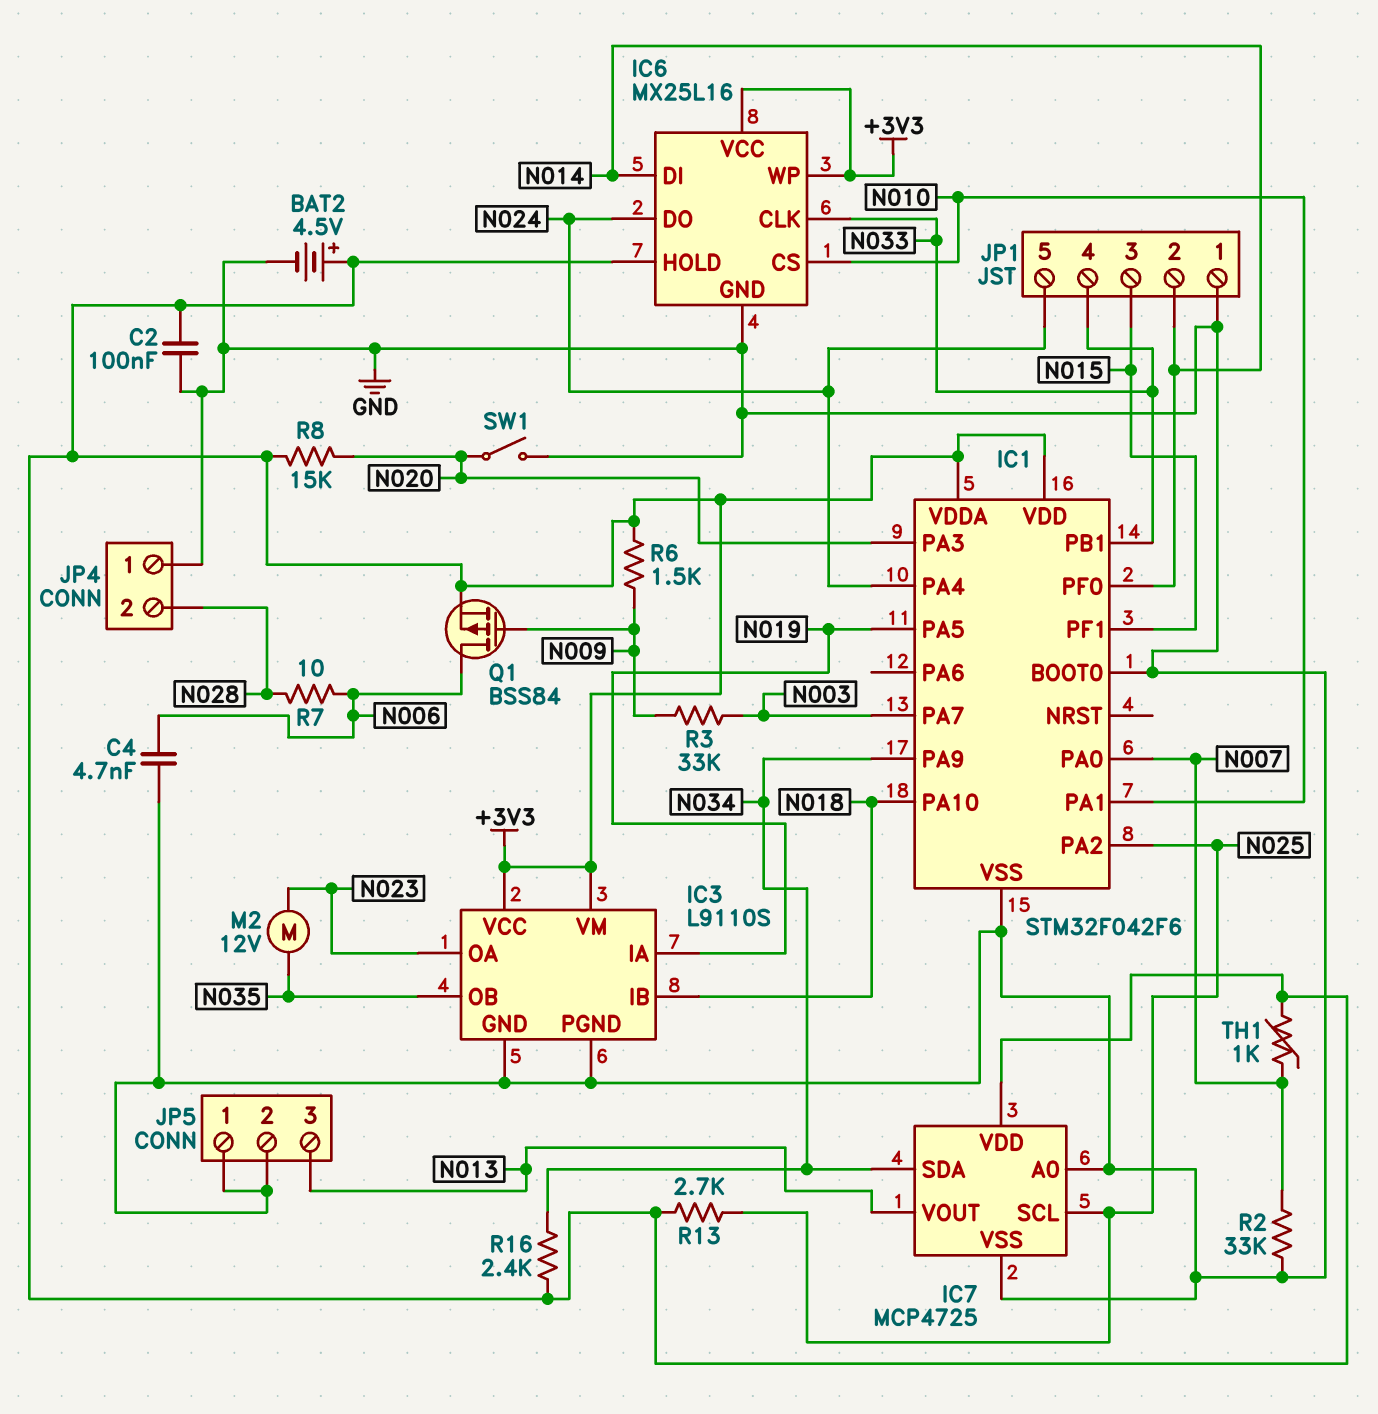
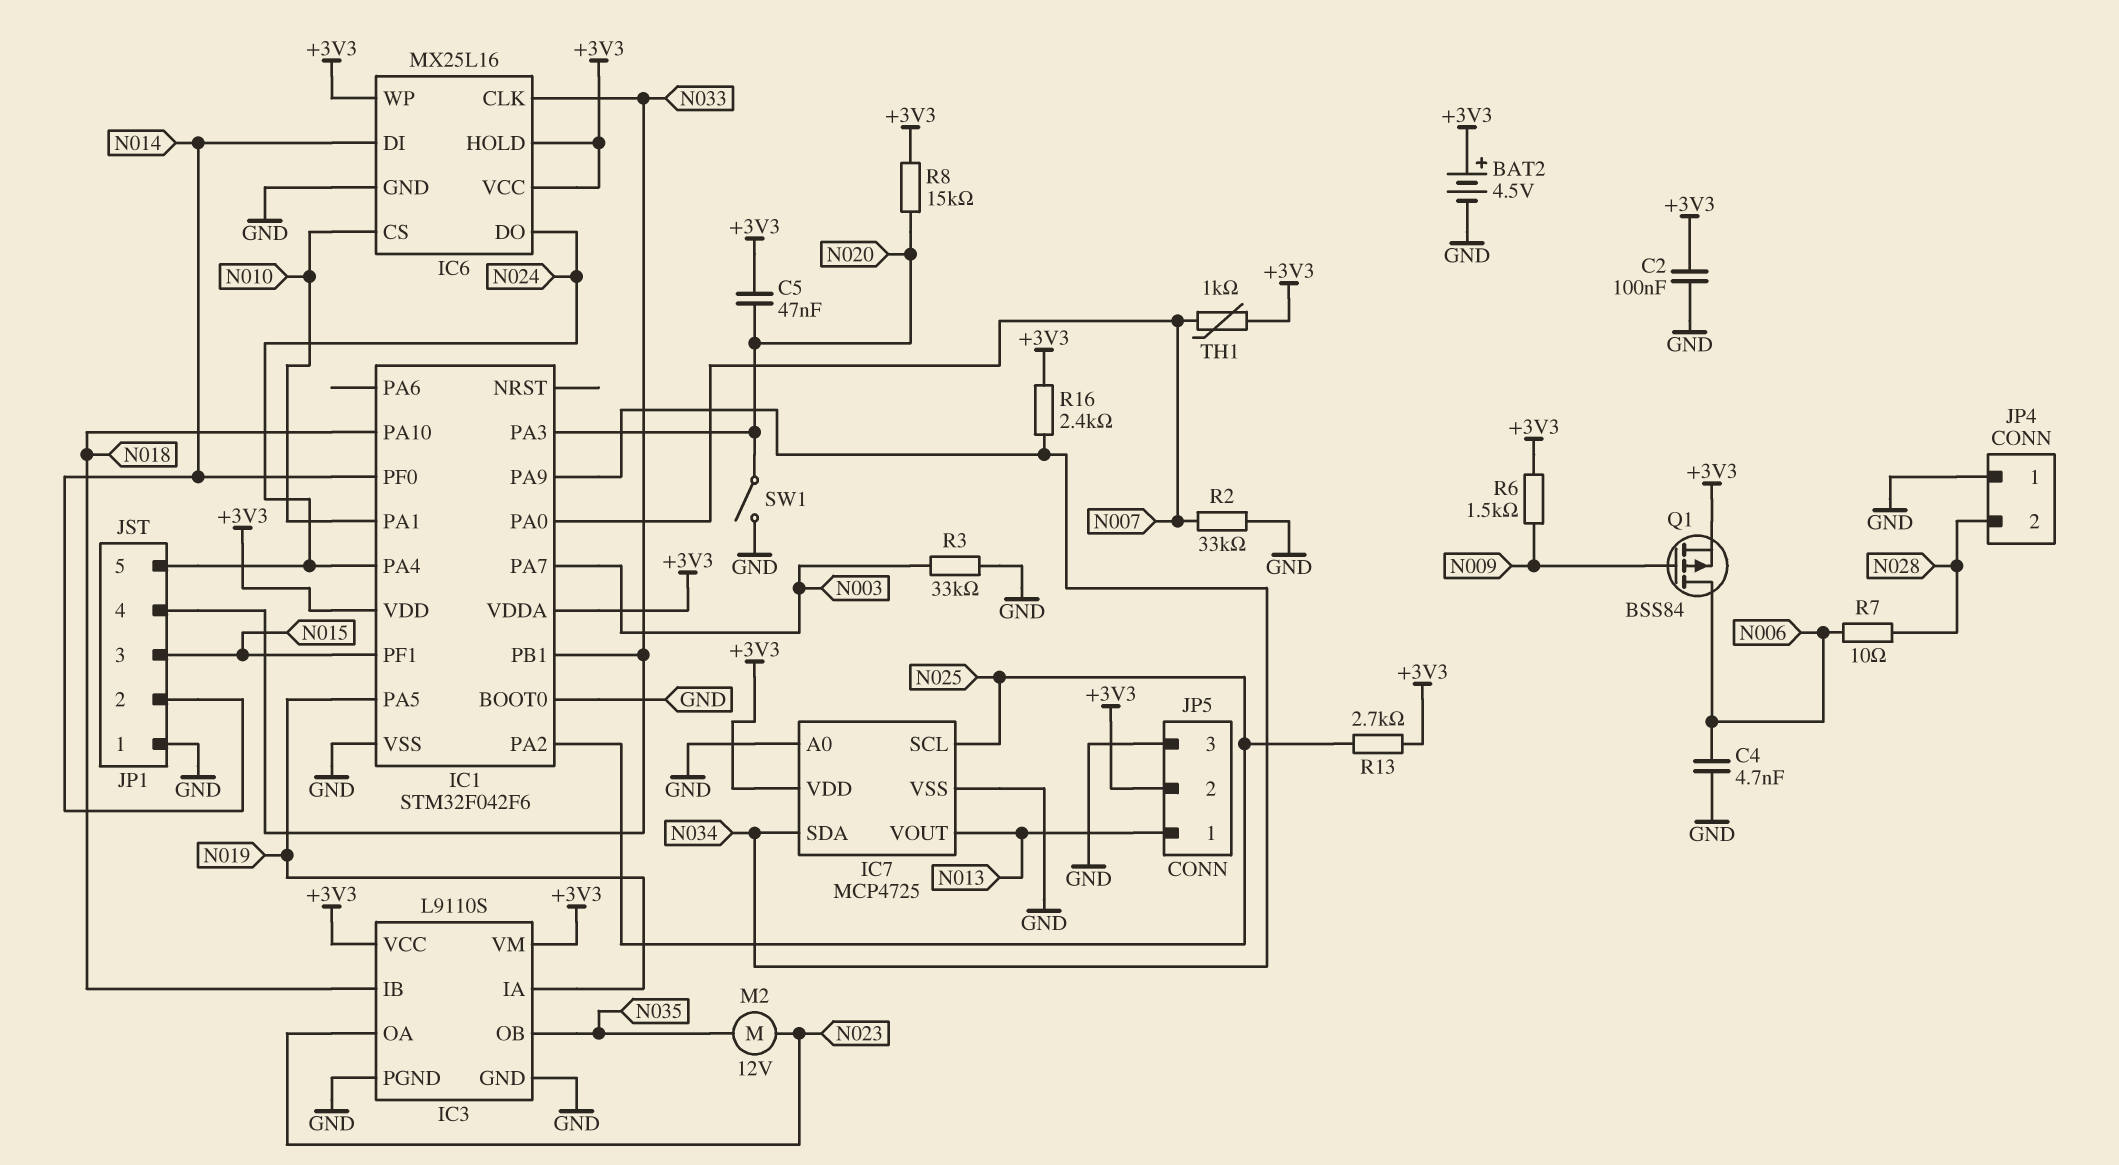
C5: none -> 47nF (+3V3, N020)
JP5 pin 1: GND -> N013
JP5 pin 2: GND -> +3V3
JP5 pin 3: N013 -> GND
R3: 33k (N003, N009) -> 33k (GND, N003)

